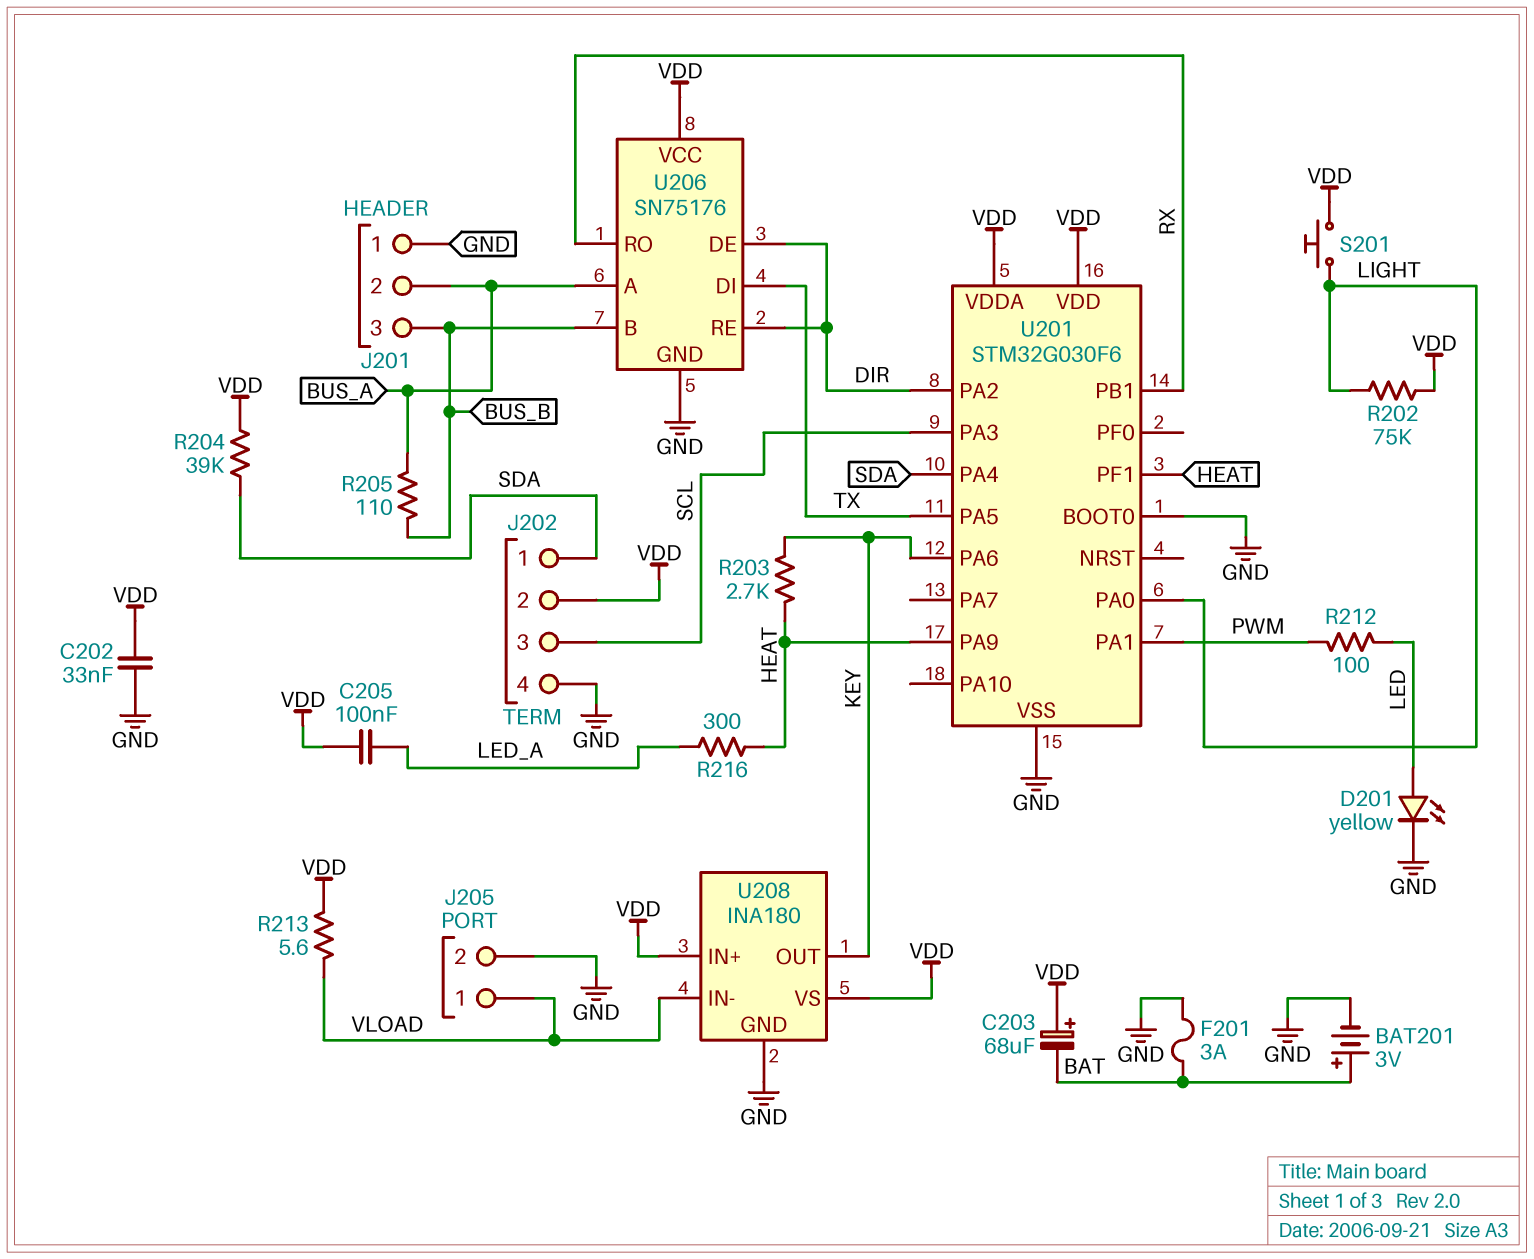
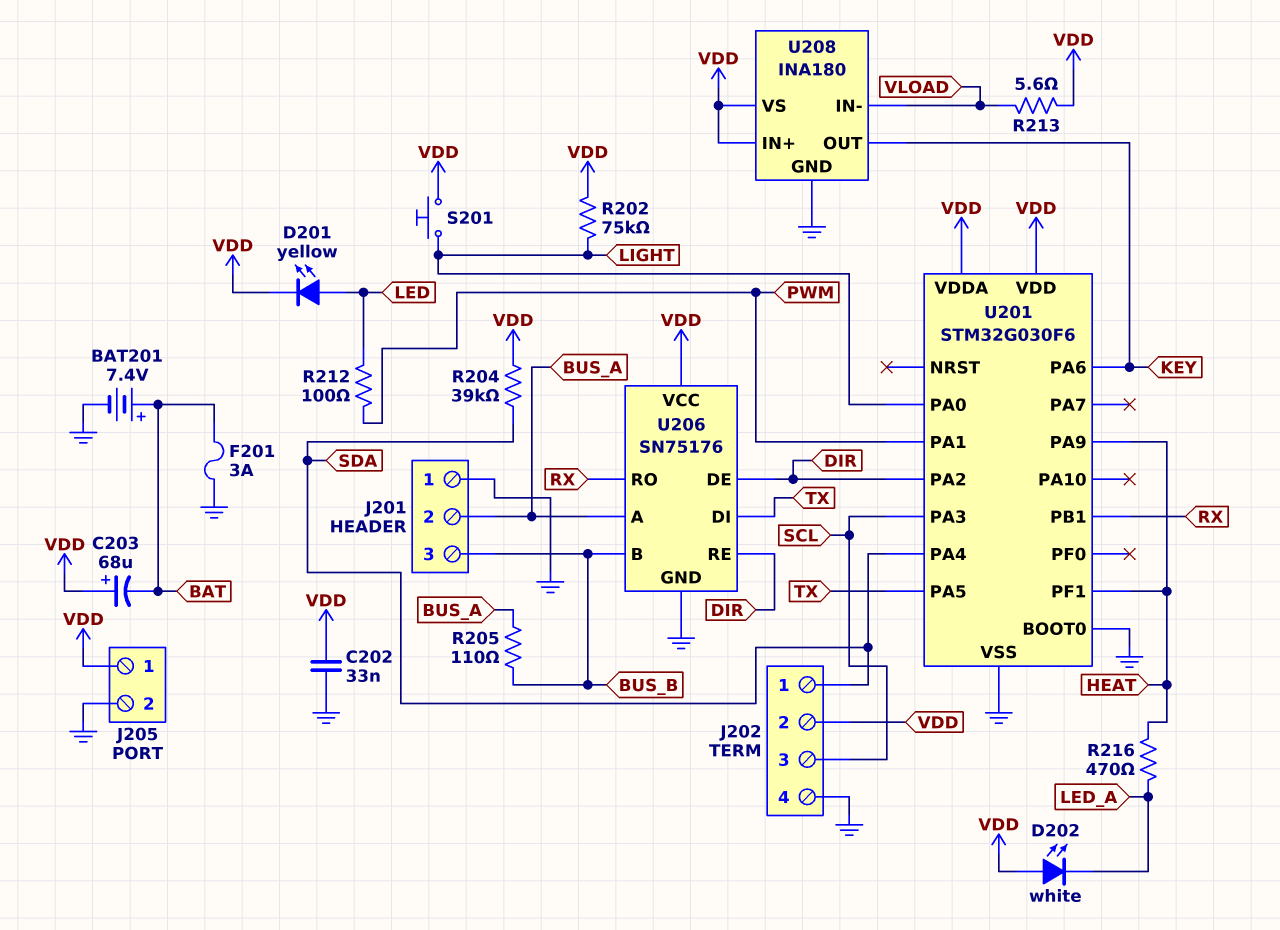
BAT201: 3V (plus BAT, minus GND) -> 7.4V (plus BAT, minus GND)
C205: 100nF (LED_A, VDD) -> none
D201: LED yellow (A LED, K GND) -> LED yellow (A LED, K VDD)
D202: none -> LED white (A VDD, K LED_A)
J205 pin 1: VLOAD -> VDD
R203: 2.7k (HEAT, KEY) -> none
R216: 300 (HEAT, LED_A) -> 470 (HEAT, LED_A)

